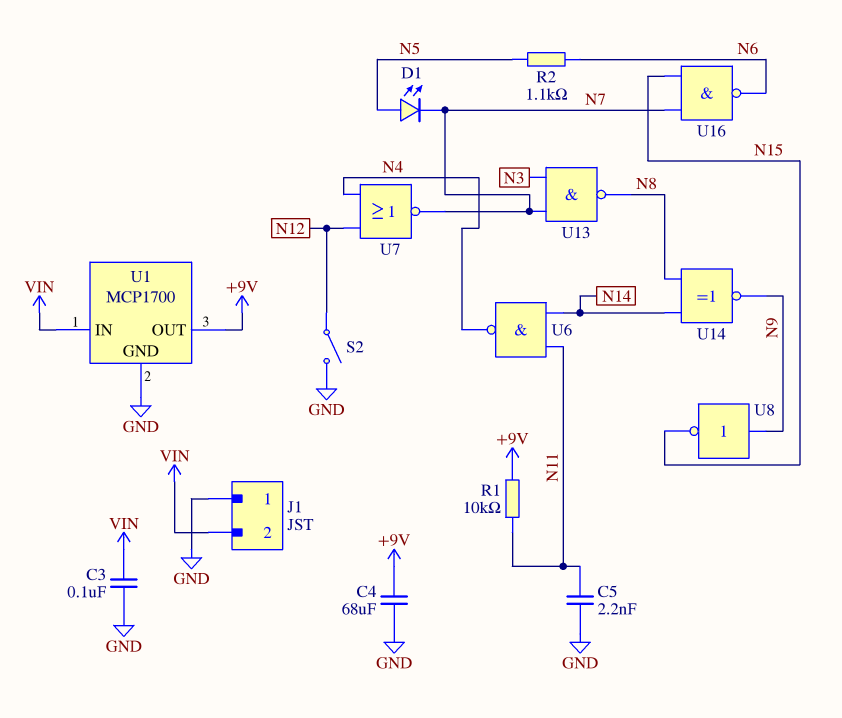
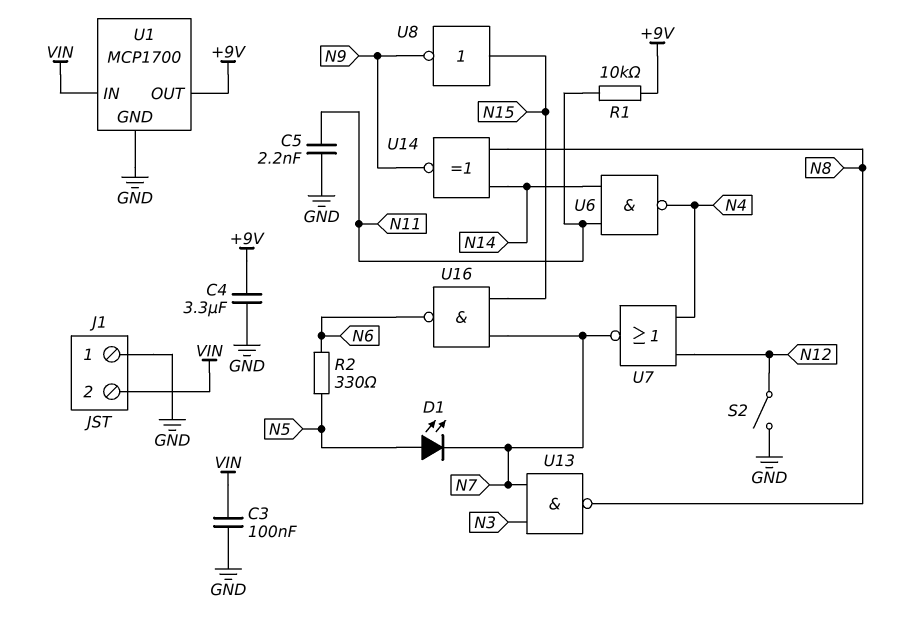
C4: 68uF (+9V, GND) -> 3.3uF (+9V, GND)
R2: 1.1k (N5, N6) -> 330 (N5, N6)
U8: NOT (in N9, out N15) -> NOT (in N15, out N9)

